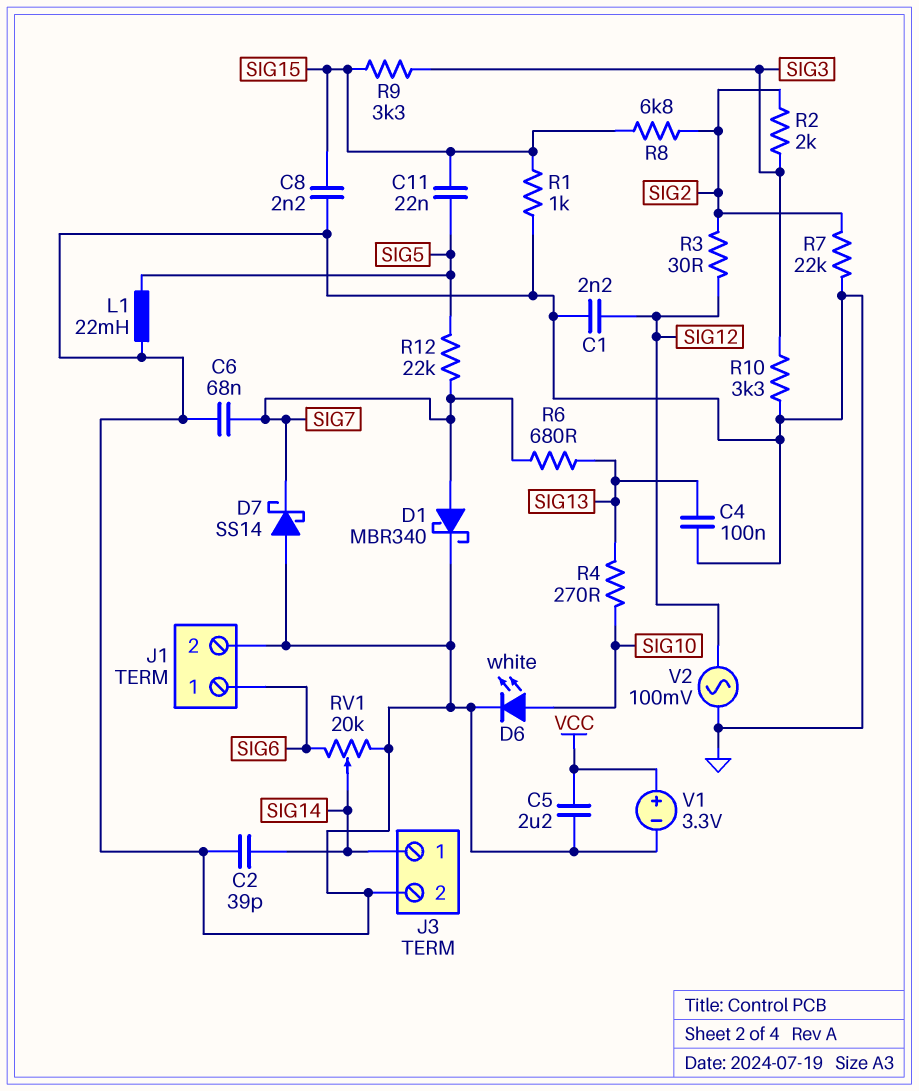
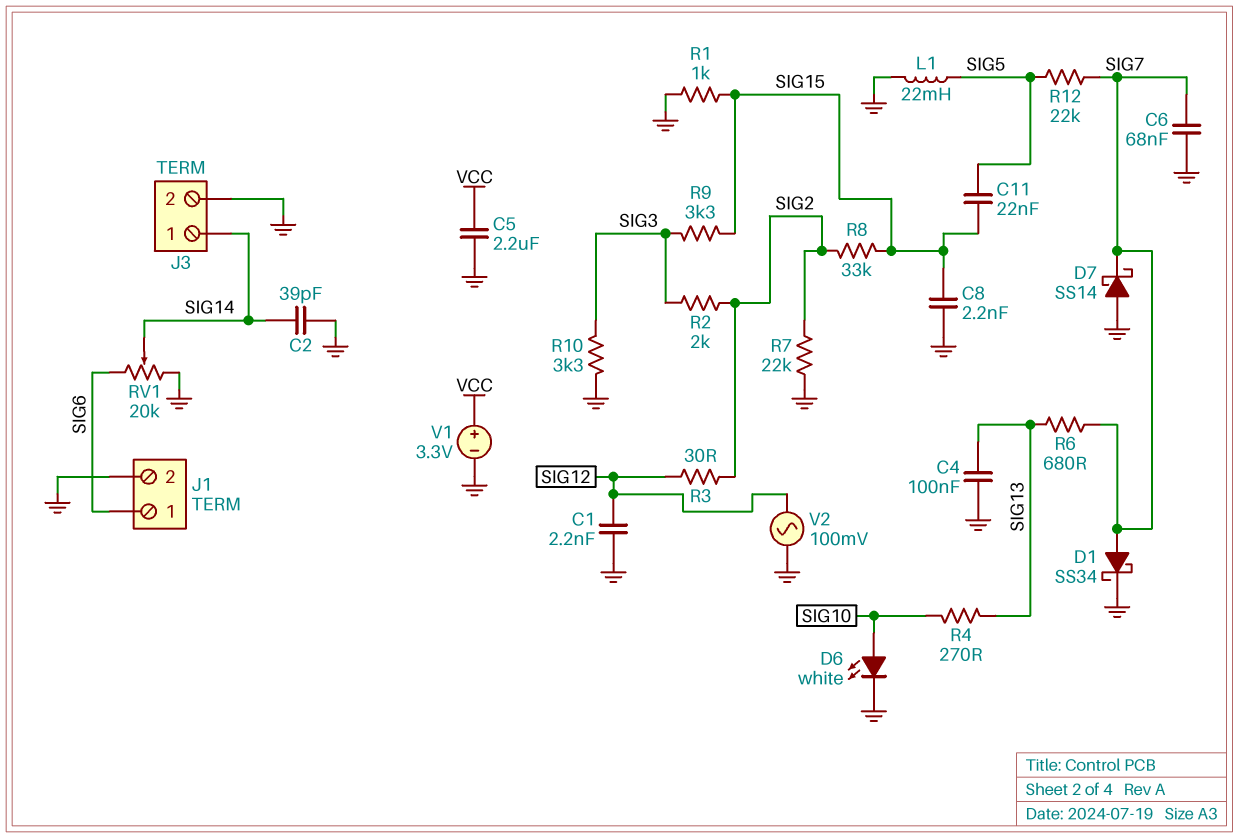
D1: schottky MBR340 (A SIG7, K GND) -> schottky SS34 (A SIG7, K GND)
R8: 6.8k (SIG2, SIG15) -> 33k (SIG2, SIG15)

